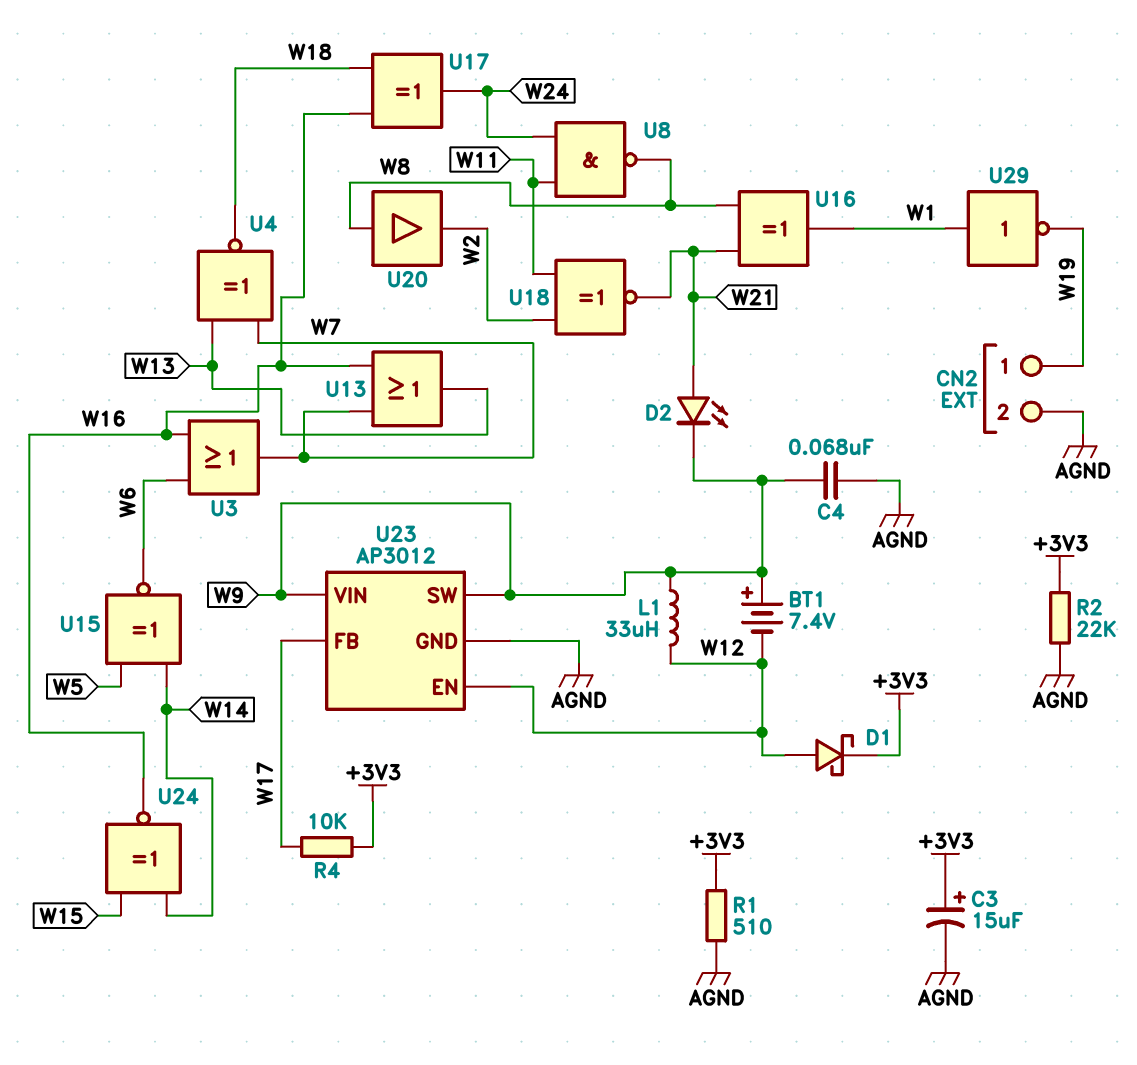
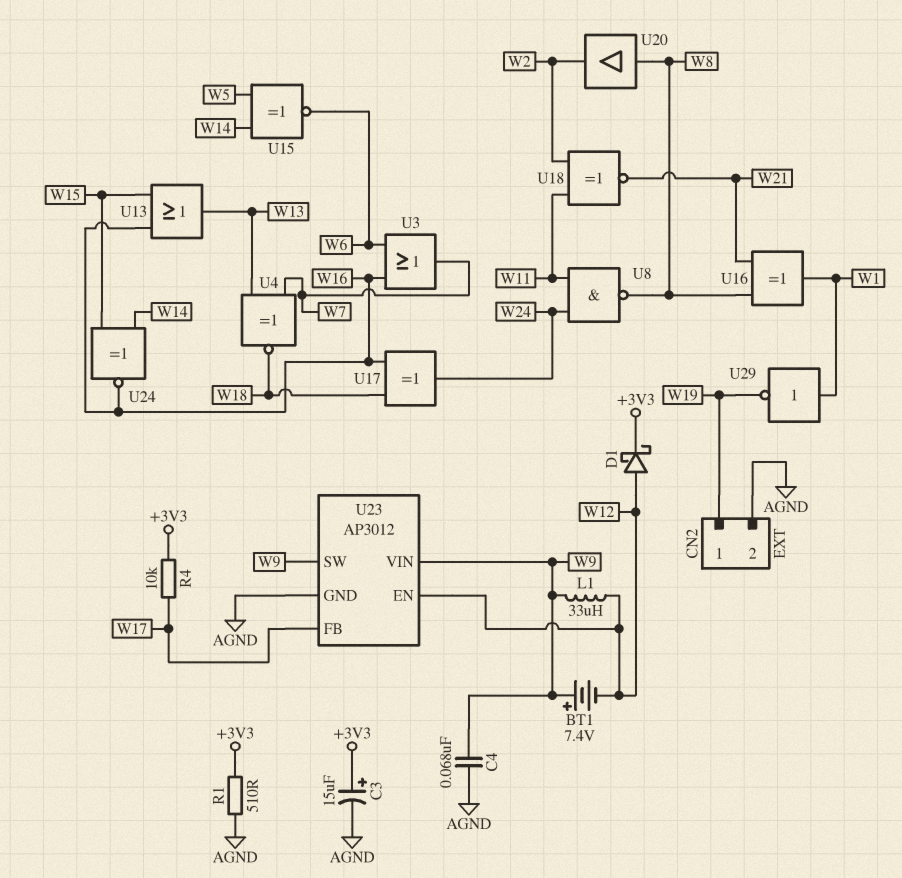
D2: LED (A W21, K W9) -> none
R2: 22k (+3V3, AGND) -> none
U13: OR (in W7, in W16, out W13) -> OR (in W15, in W16, out W13)

